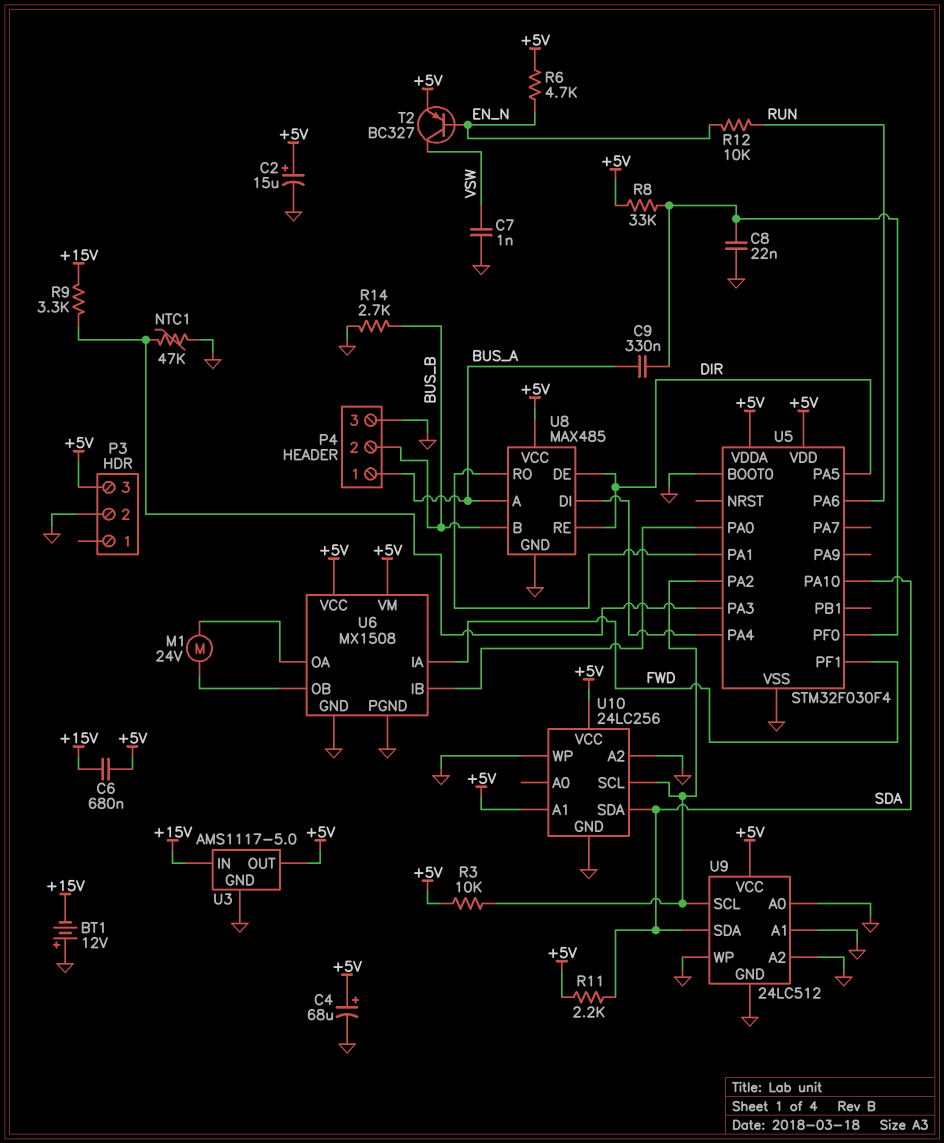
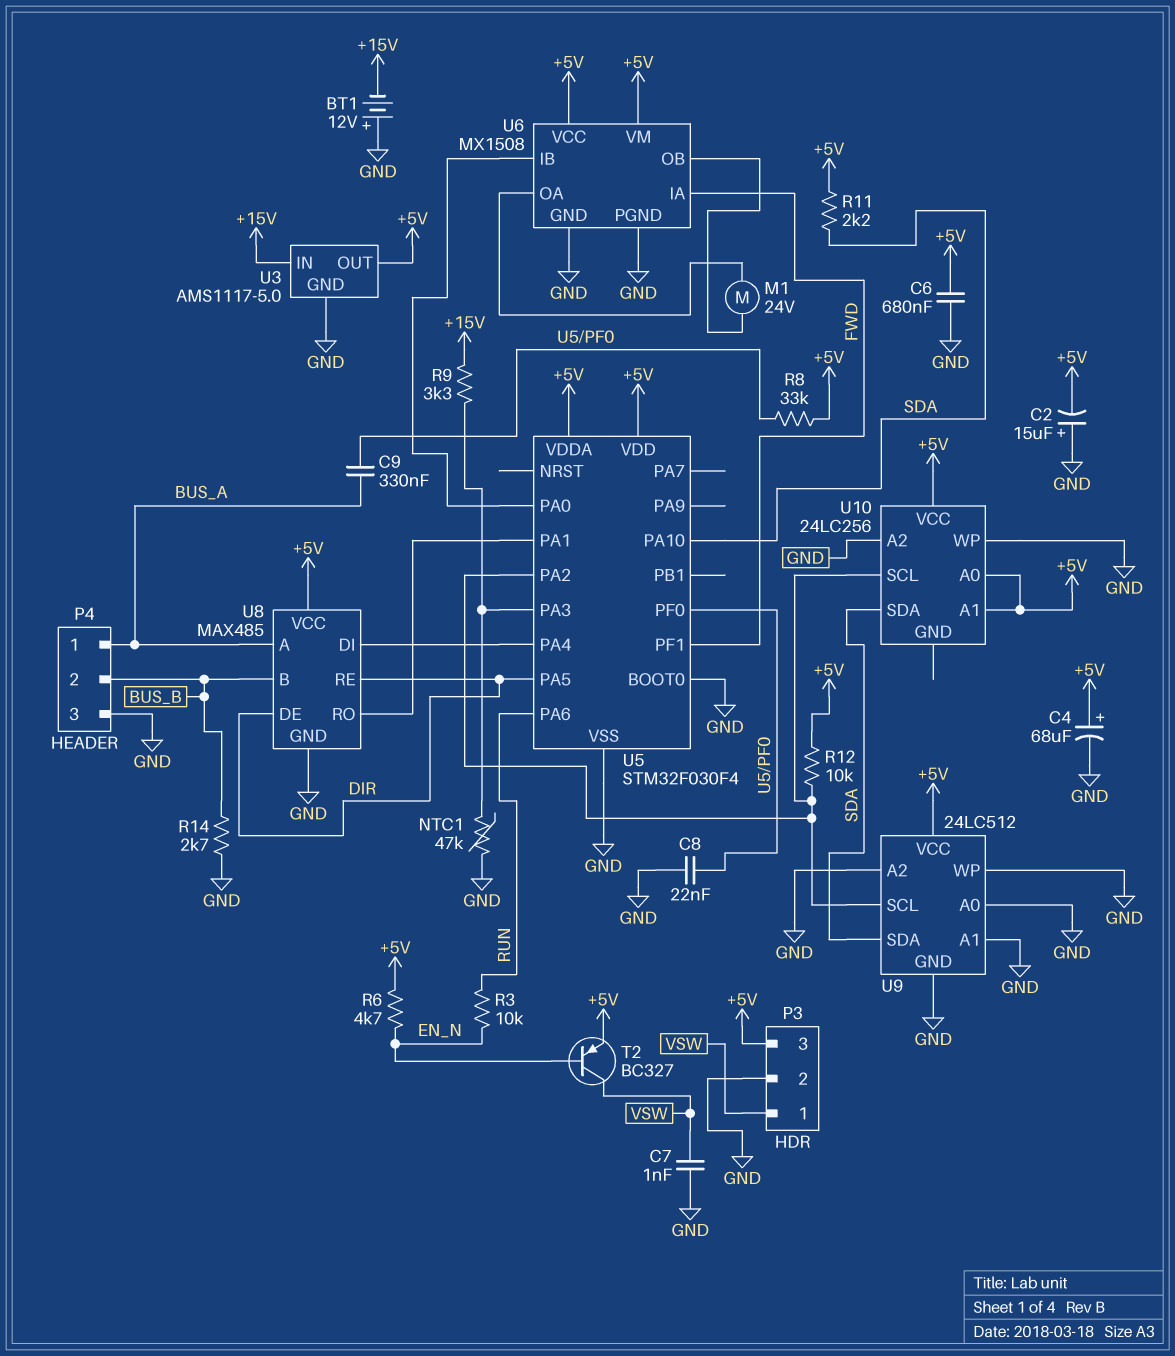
C2: 15uF (plus +5V, minus GND) -> 15uF (plus GND, minus +5V)
C6: 680nF (+5V, +15V) -> 680nF (+5V, GND)
P3 pin 1: none -> VSW
R3: 10k (+5V, U5/PA2) -> 10k (EN_N, RUN)
R12: 10k (EN_N, RUN) -> 10k (+5V, U5/PA2)
U10 pin A0: none -> +5V
U10 pin GND: GND -> none

